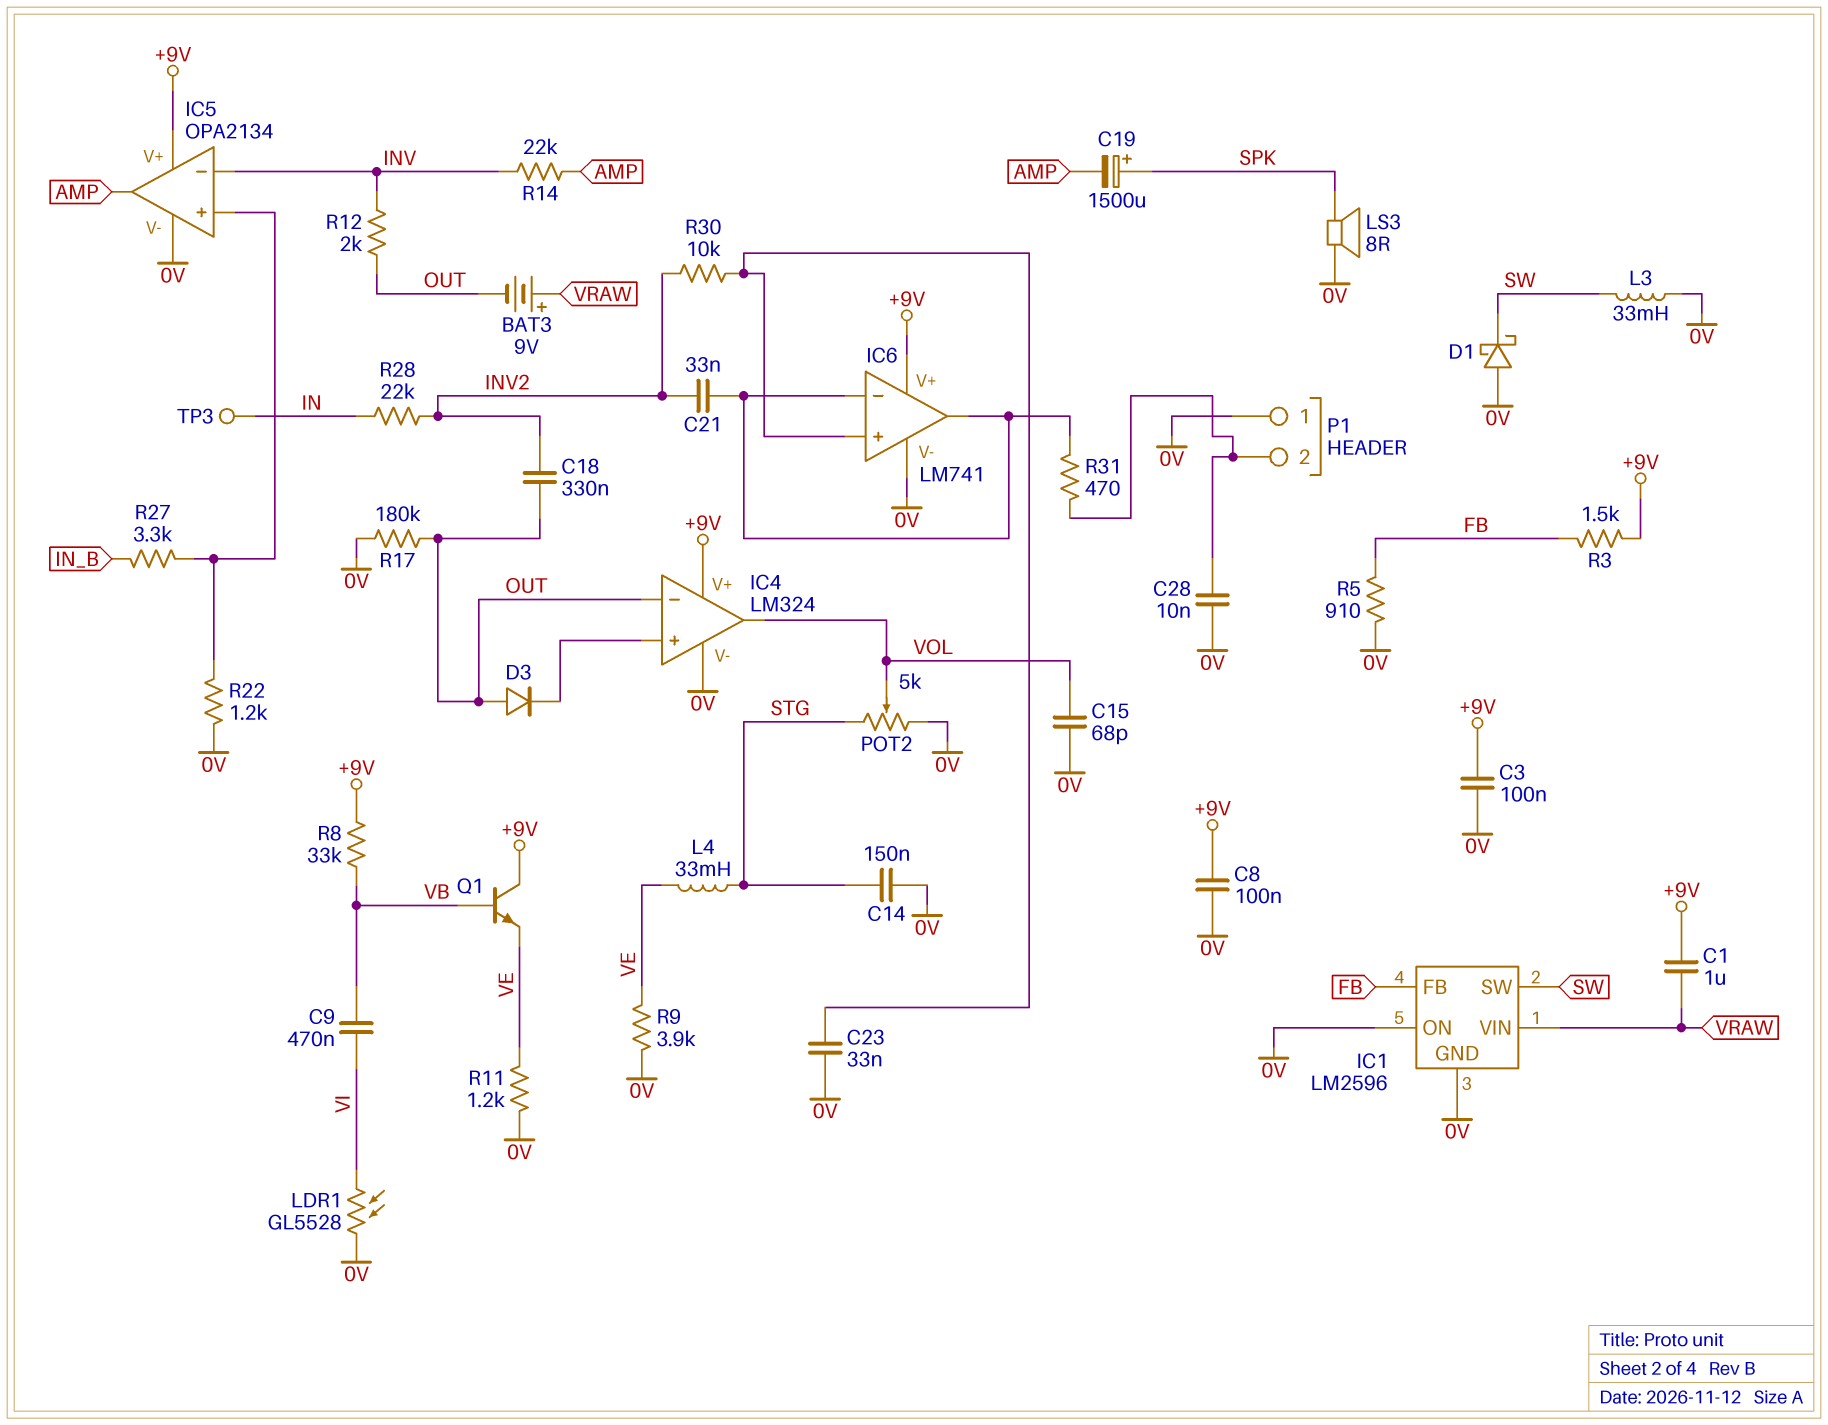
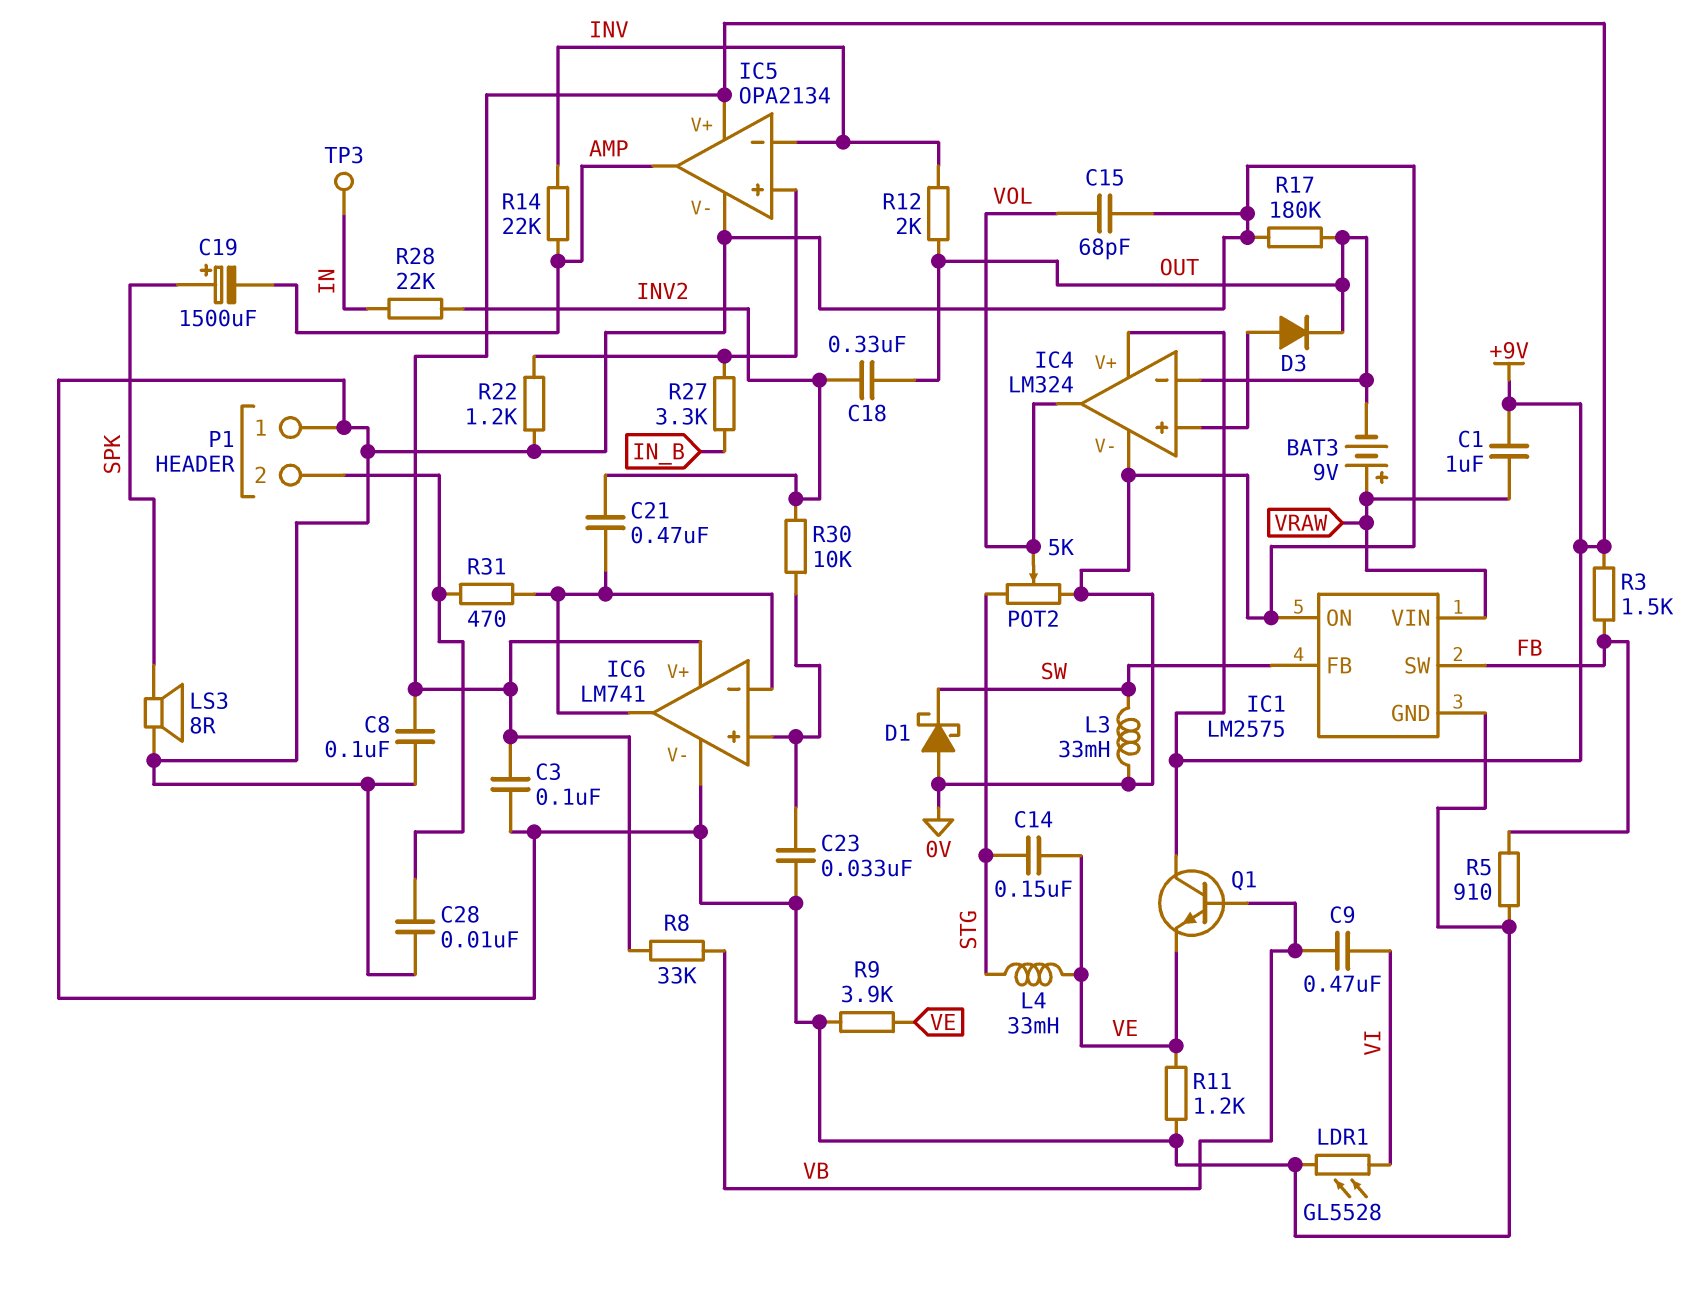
C14: 150nF (0V, STG) -> 150nF (STG, VE)
C21: 33nF (IC6/in-, INV2) -> 470nF (IC6/in-, INV2)
D3: diode (A OUT, K IC4/in+) -> diode (A IC4/in+, K OUT)
IC1: LM2596 -> LM2575
IC1 pin FB: FB -> SW
IC1 pin SW: SW -> FB

